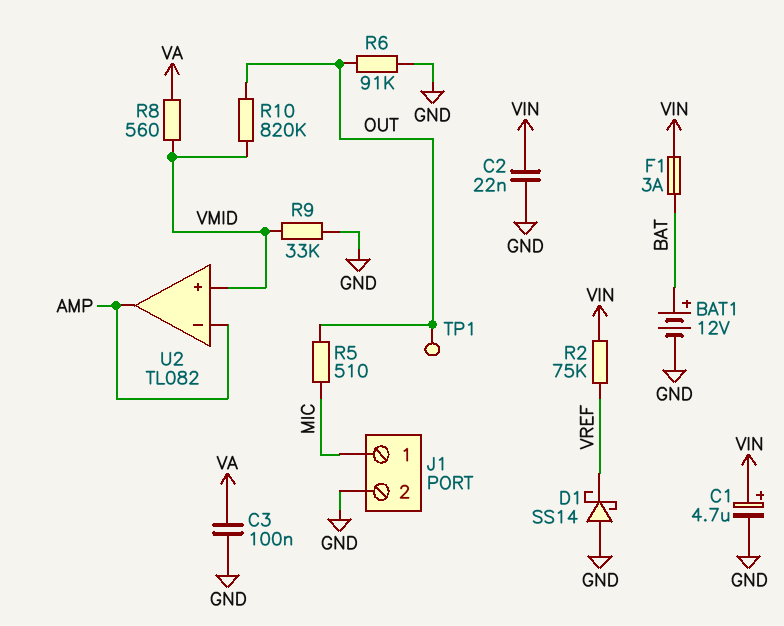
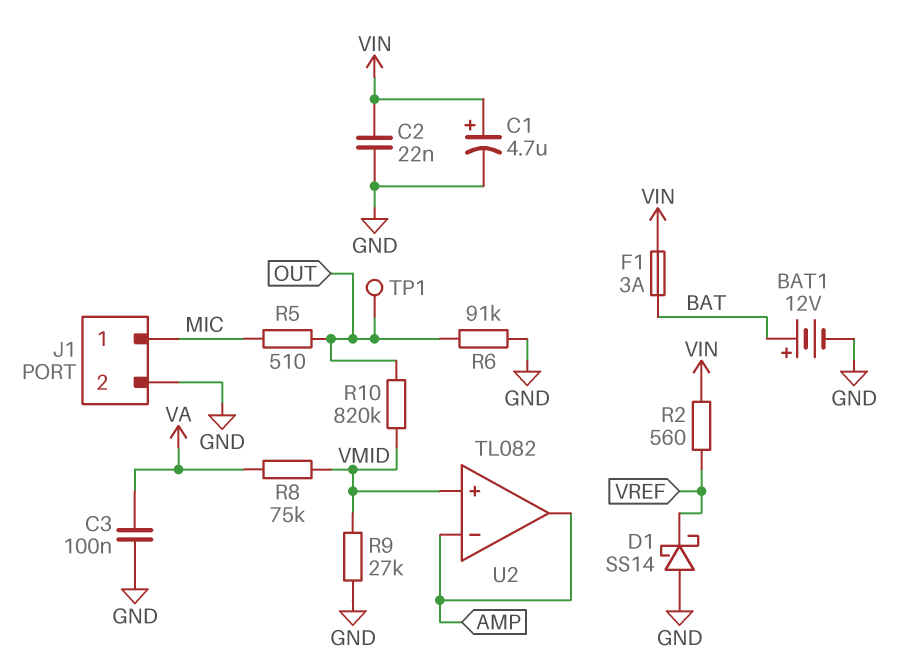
R2: 75k (VIN, VREF) -> 560 (VIN, VREF)
R8: 560 (VA, VMID) -> 75k (VA, VMID)
R9: 33k (GND, VMID) -> 27k (GND, VMID)

